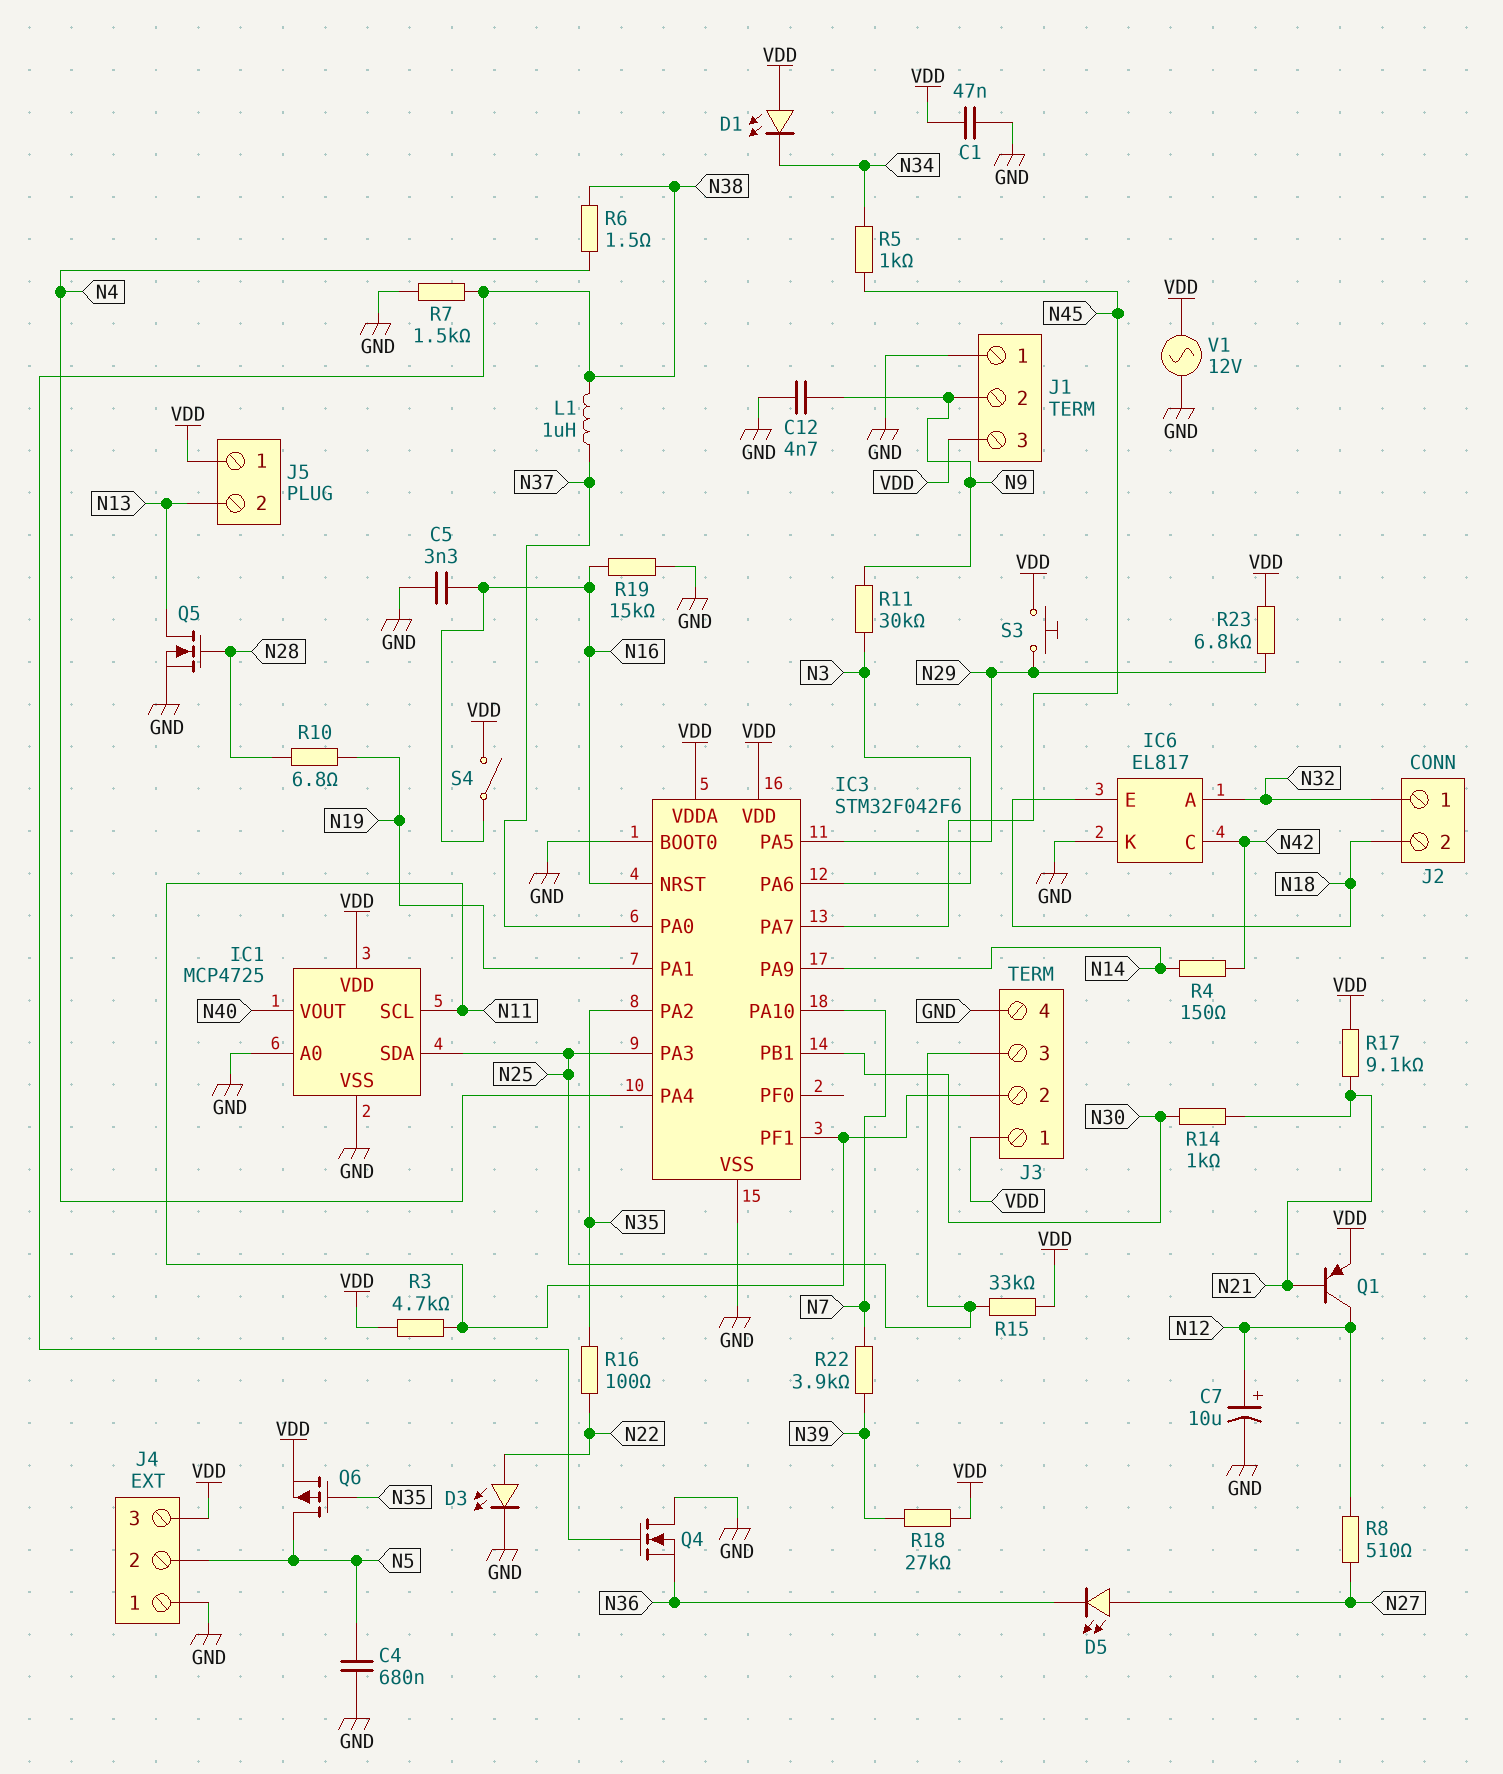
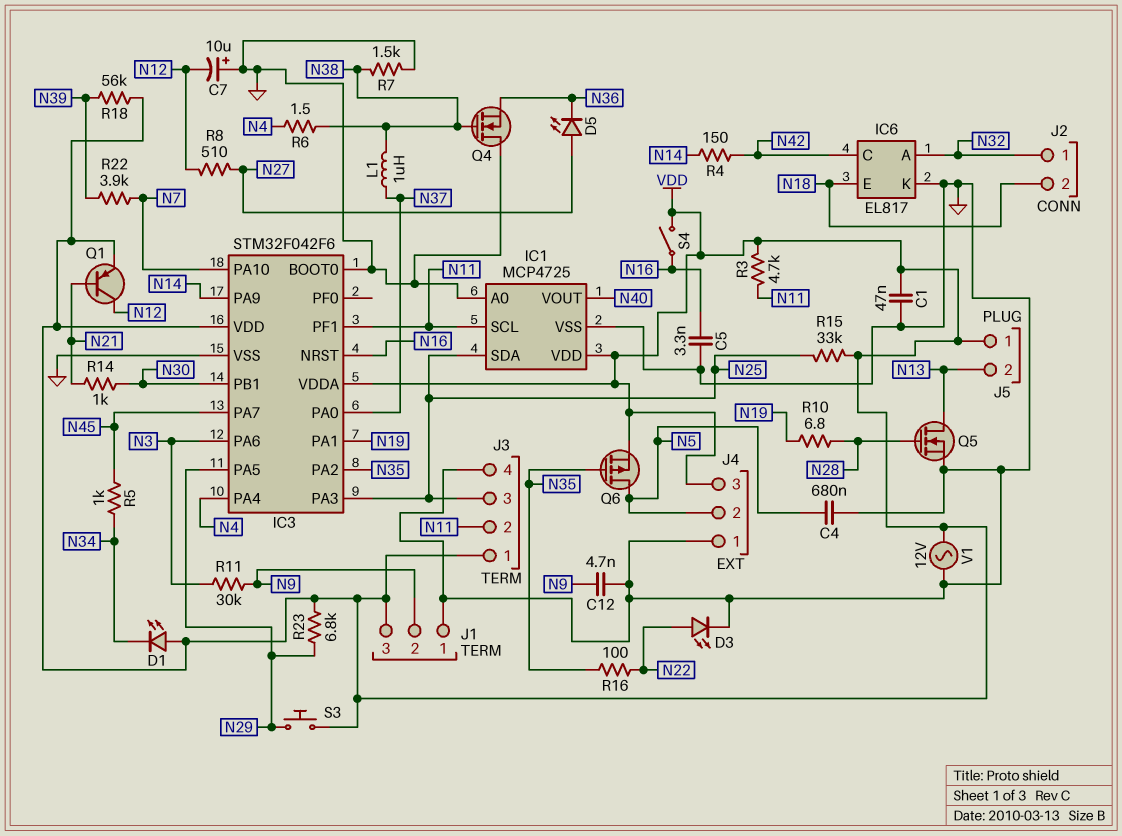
C7: 10uF (plus N12, minus GND) -> 10uF (plus GND, minus N12)
R17: 9.1k (N21, VDD) -> none
R18: 27k (N39, VDD) -> 56k (N39, VDD)
R19: 15k (GND, N16) -> none

